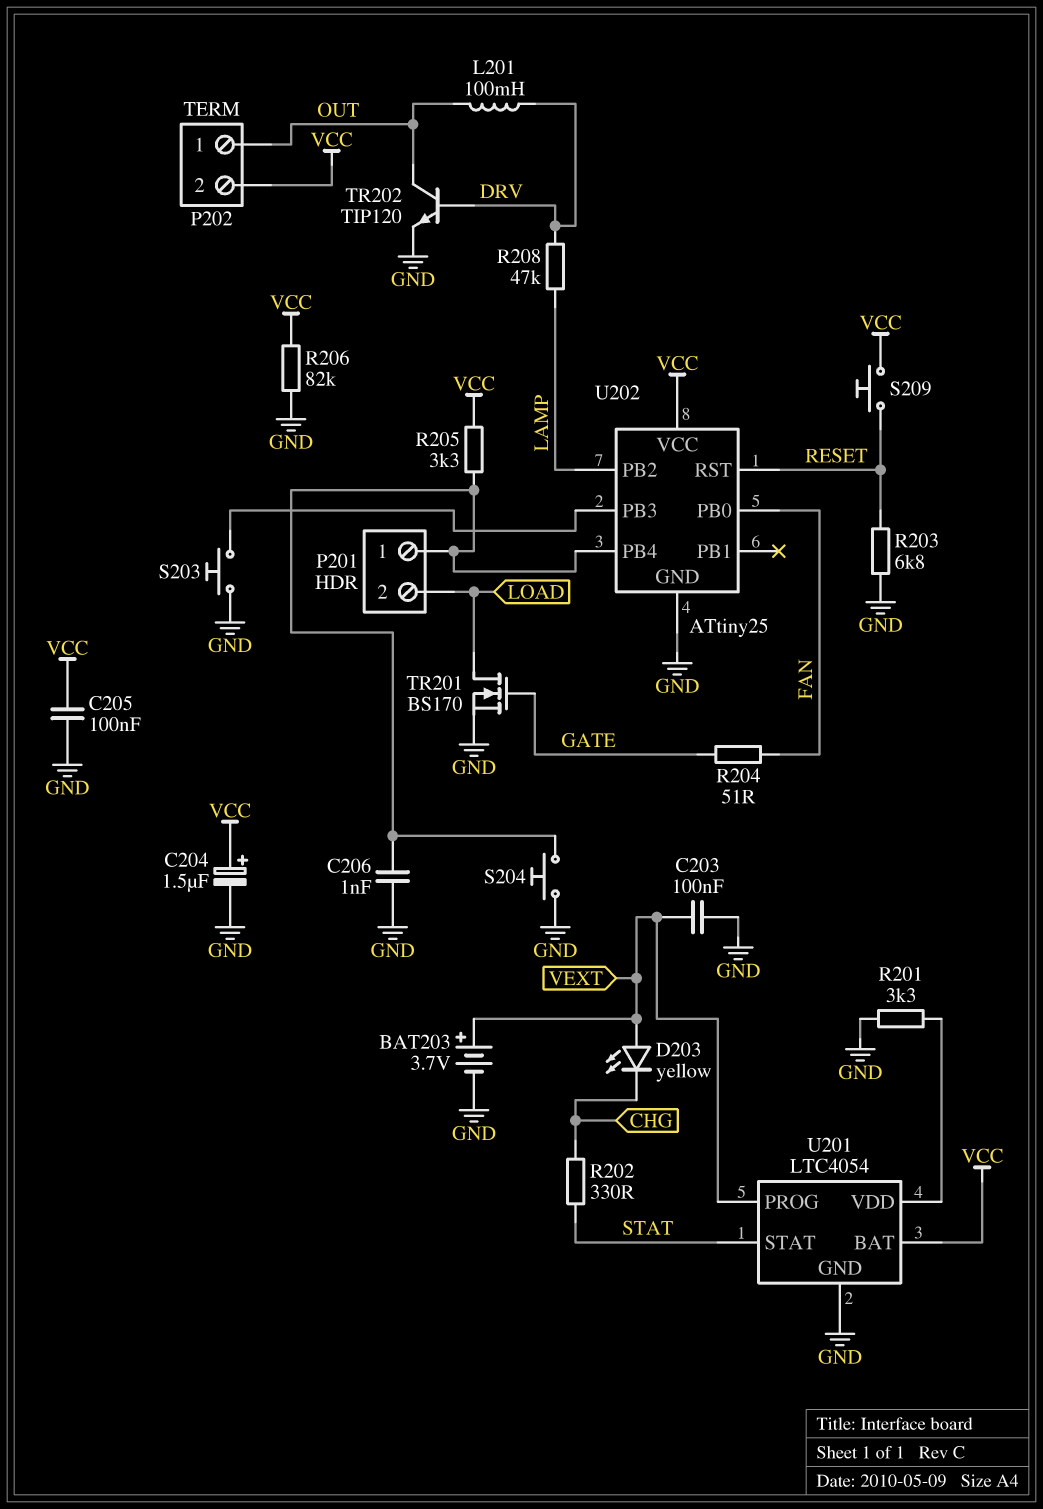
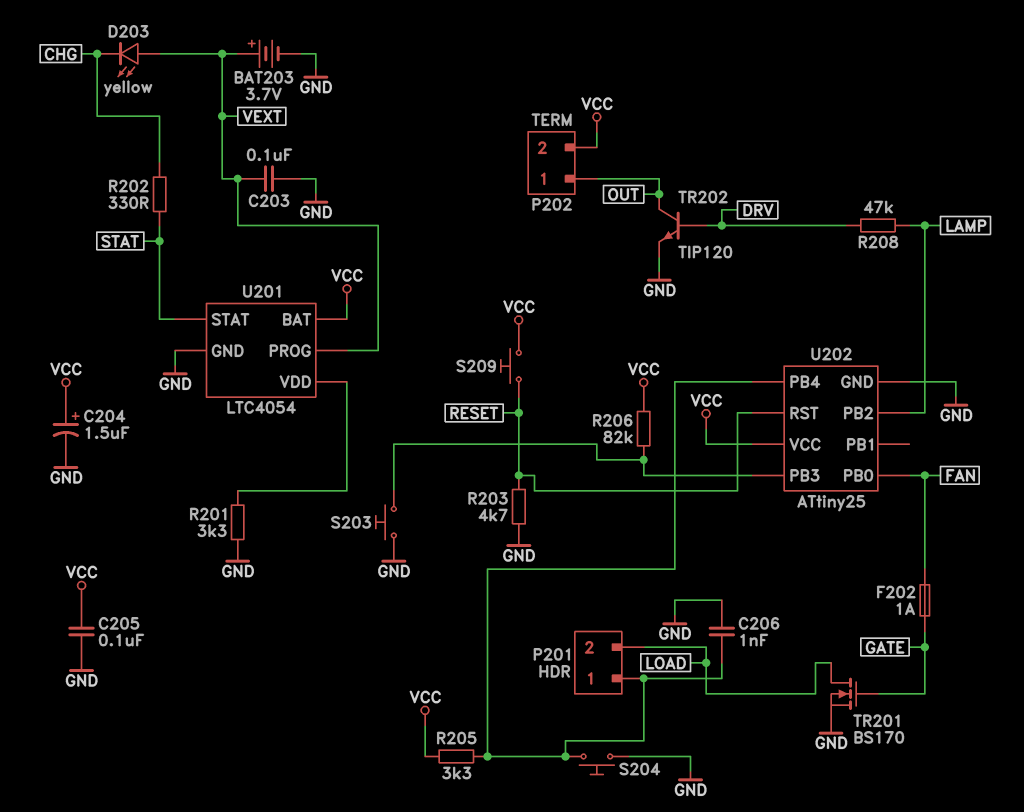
F202: none -> 1A (FAN, GATE)
L201: 100mH (DRV, OUT) -> none
R203: 6.8k (GND, RESET) -> 4.7k (GND, RESET)
R204: 51 (FAN, GATE) -> none
R206: 82k (GND, VCC) -> 82k (U202/PB3, VCC)

